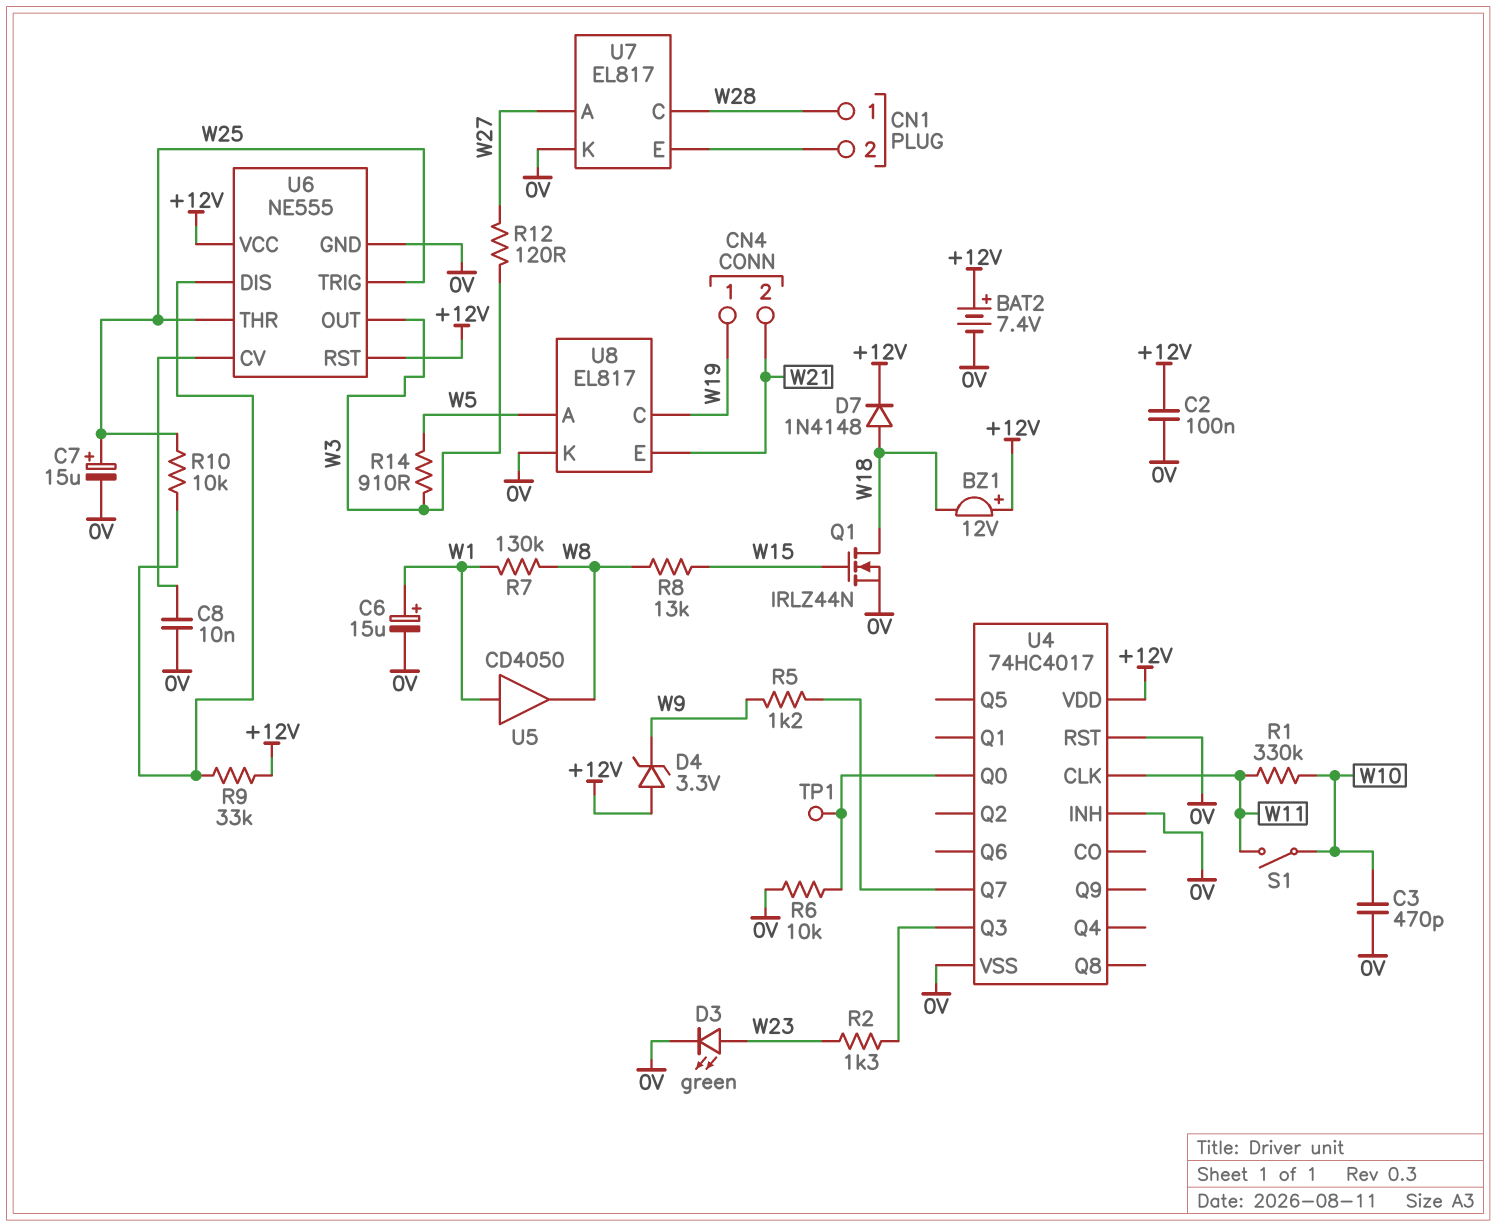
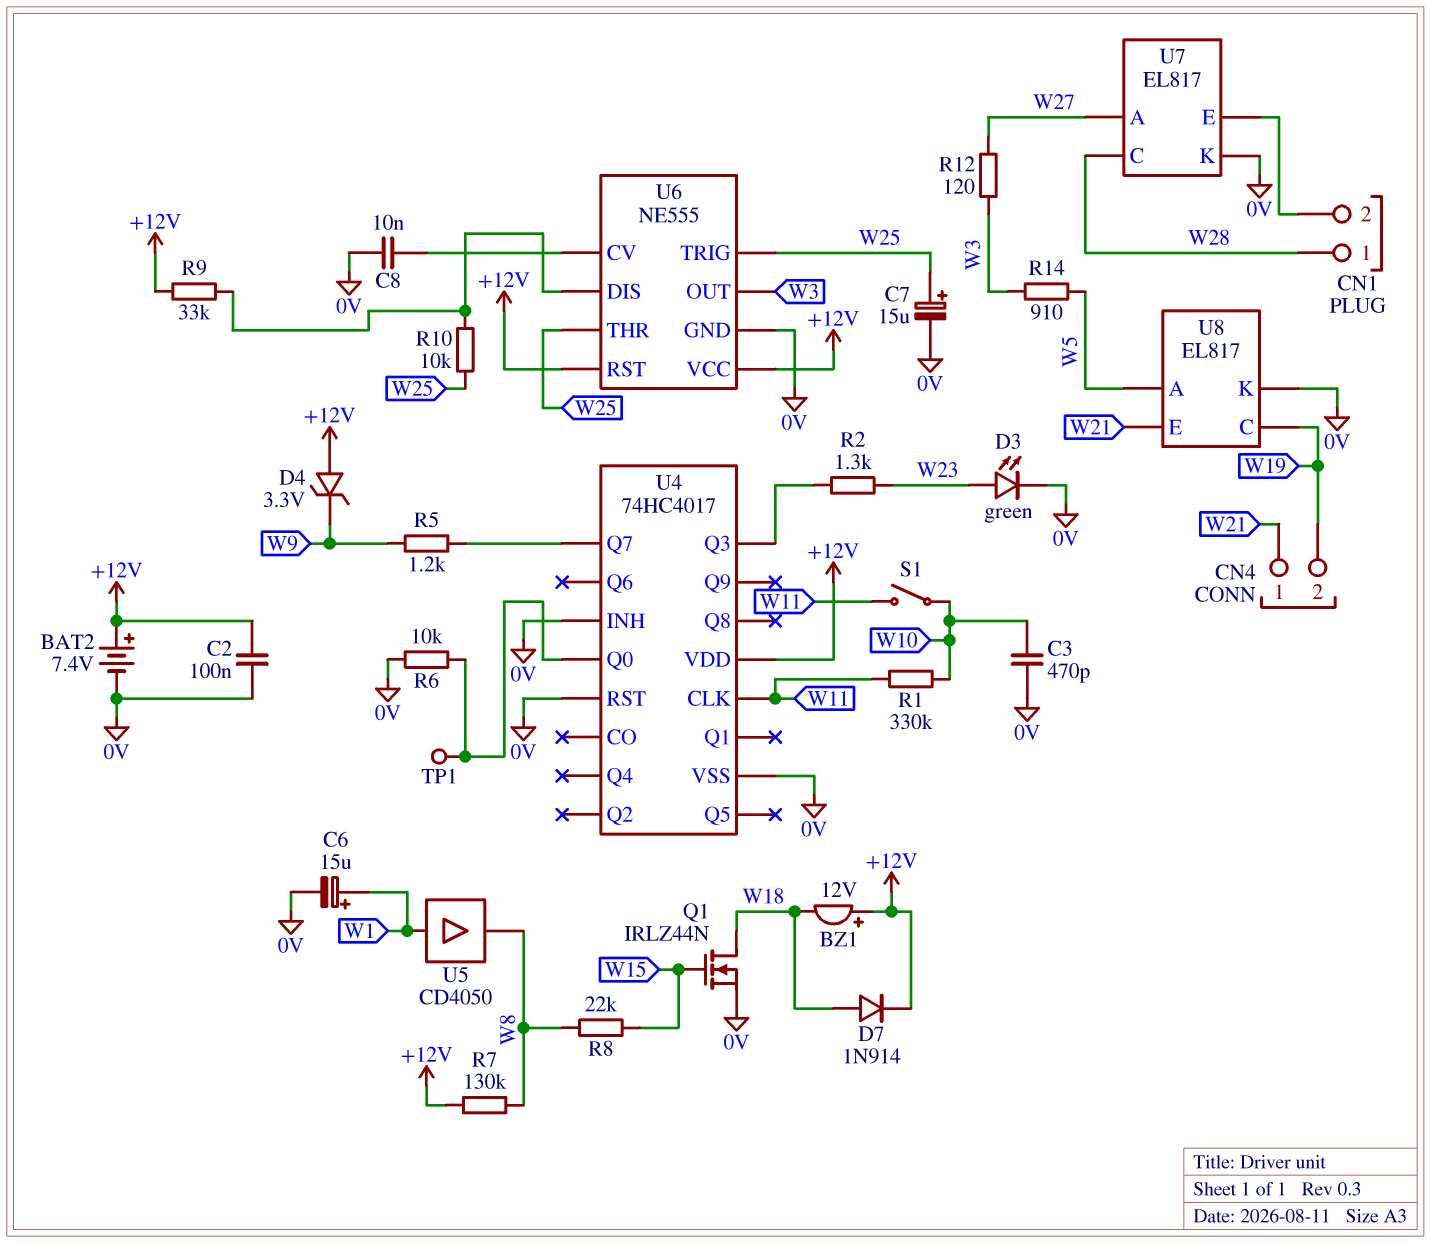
CN4 pin 1: W19 -> W21
CN4 pin 2: W21 -> W19
D7: diode 1N4148 (A W18, K +12V) -> diode 1N914 (A W18, K +12V)
R7: 130k (W1, W8) -> 130k (+12V, W8)
R8: 13k (W8, W15) -> 22k (W8, W15)

